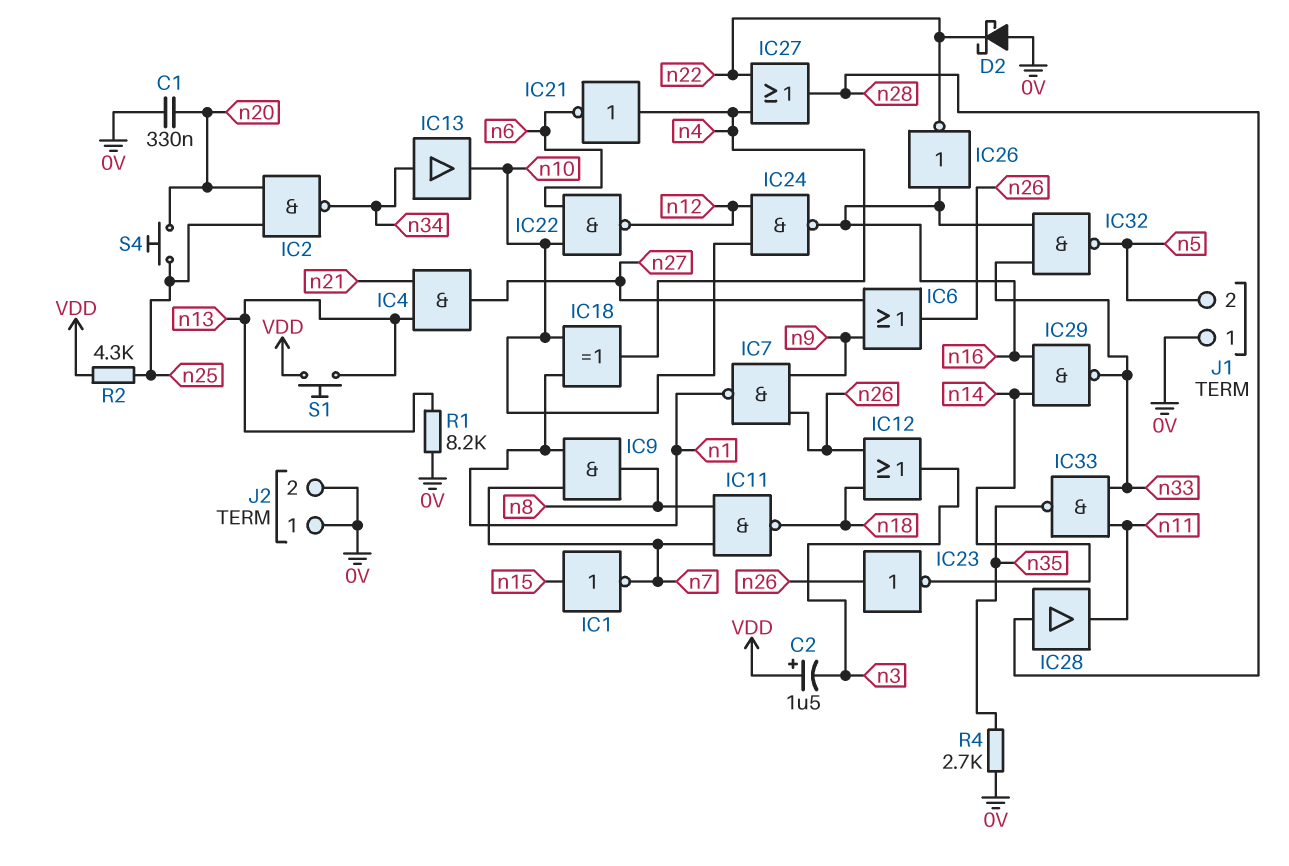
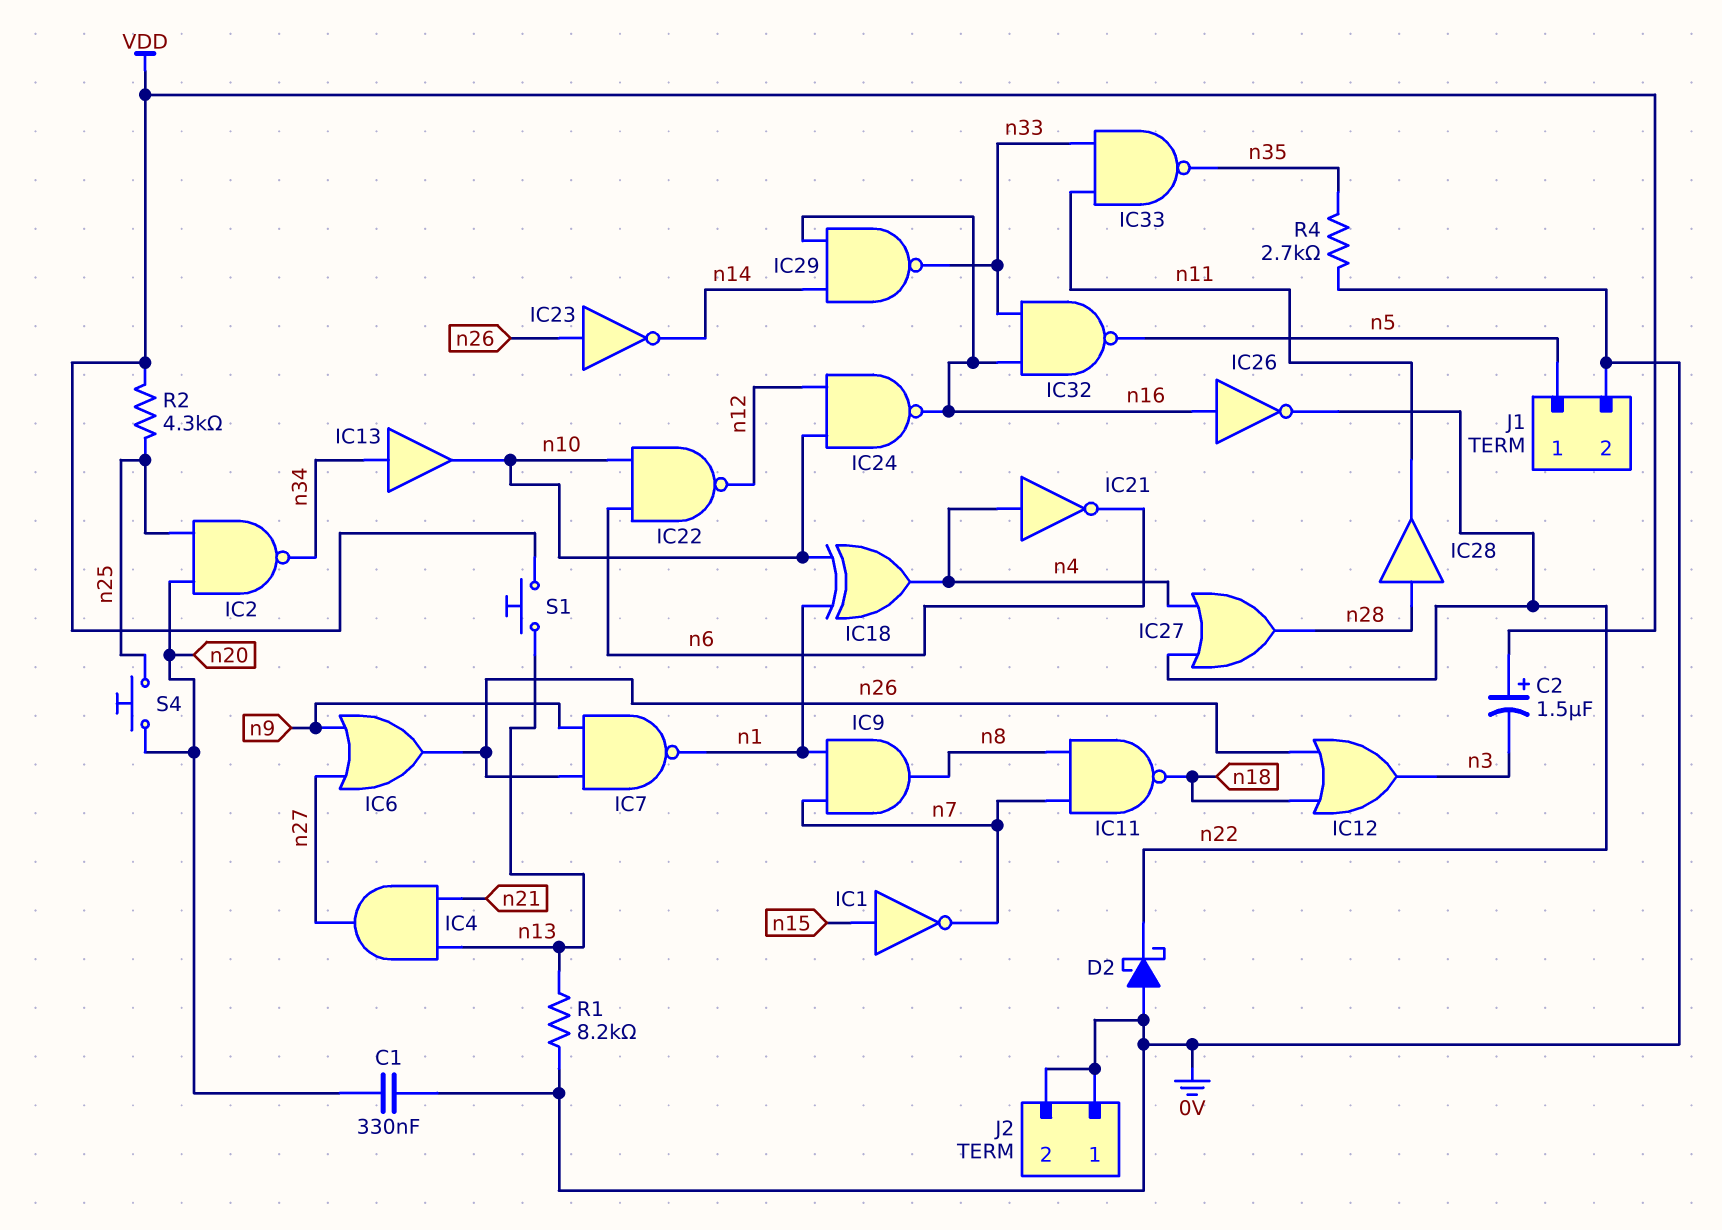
J1 pin 1: 0V -> n5
J1 pin 2: n5 -> 0V

